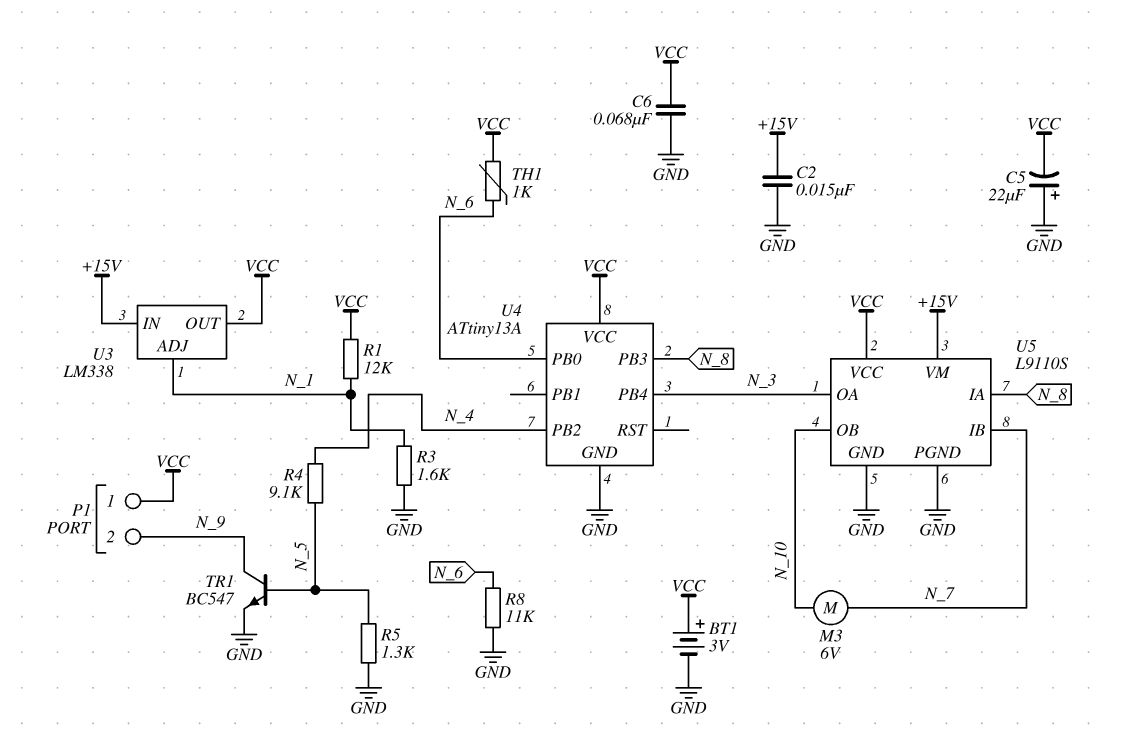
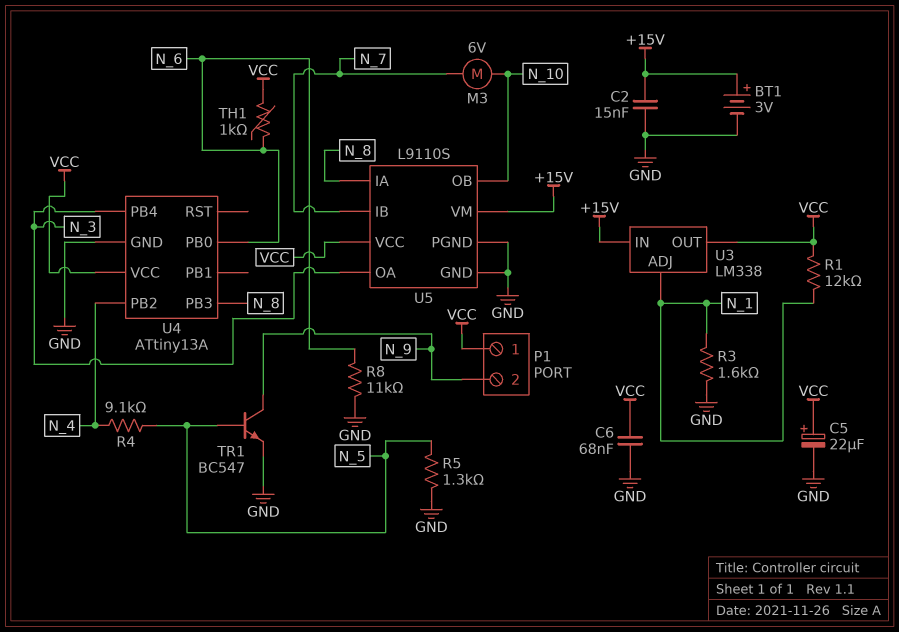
BT1: 3V (plus VCC, minus GND) -> 3V (plus +15V, minus GND)
C5: 22uF (plus GND, minus VCC) -> 22uF (plus VCC, minus GND)

